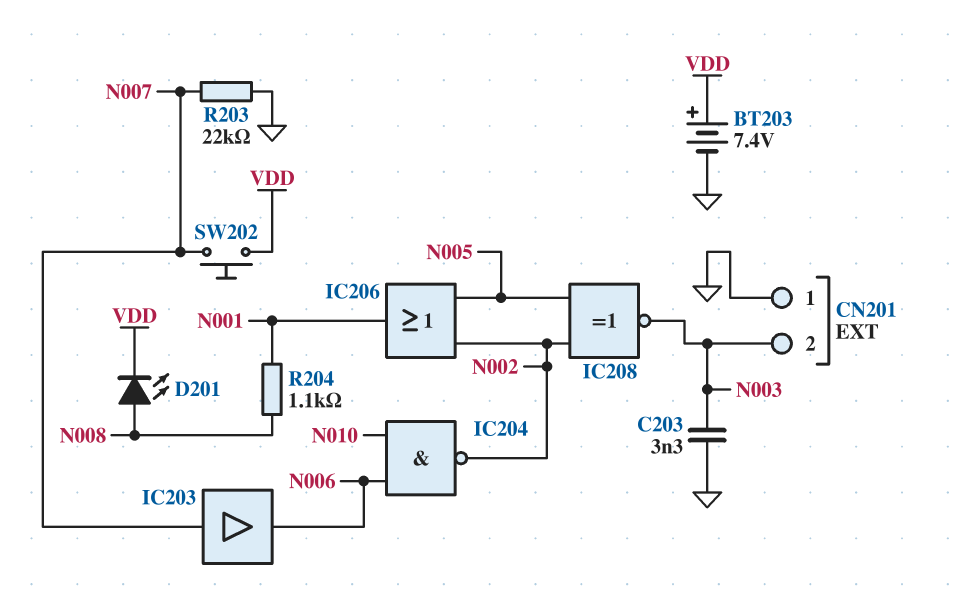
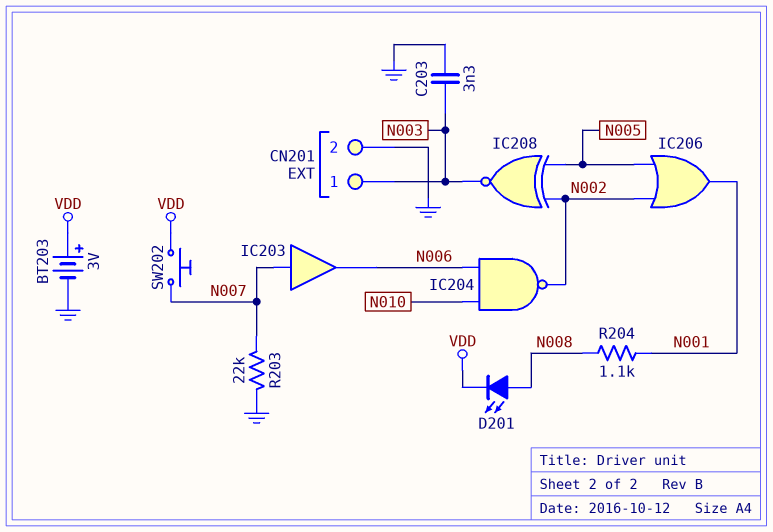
BT203: 7.4V (plus VDD, minus GND) -> 3V (plus VDD, minus GND)
CN201 pin 1: GND -> N003
CN201 pin 2: N003 -> GND

